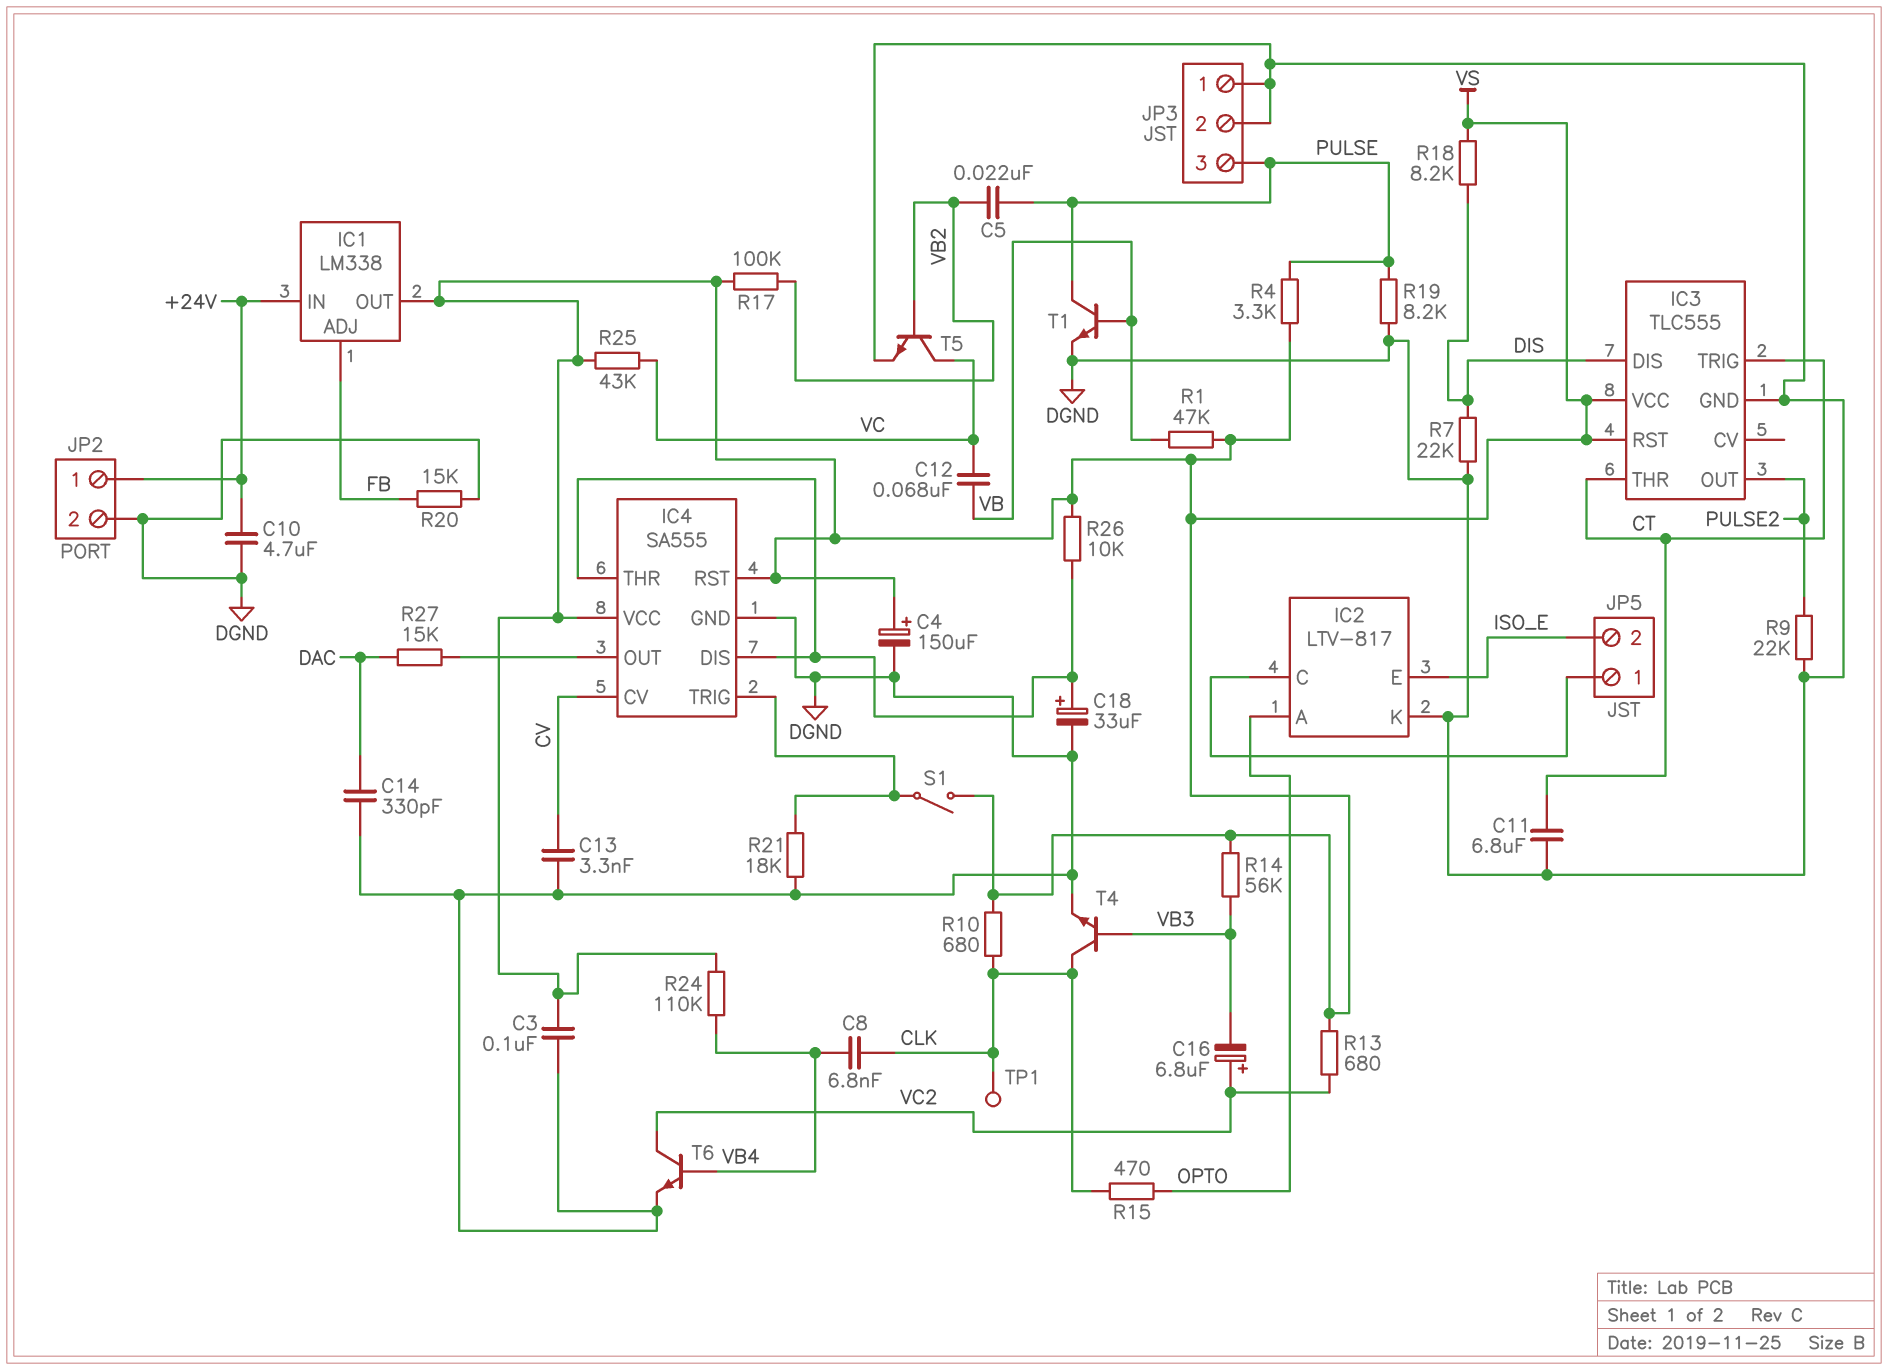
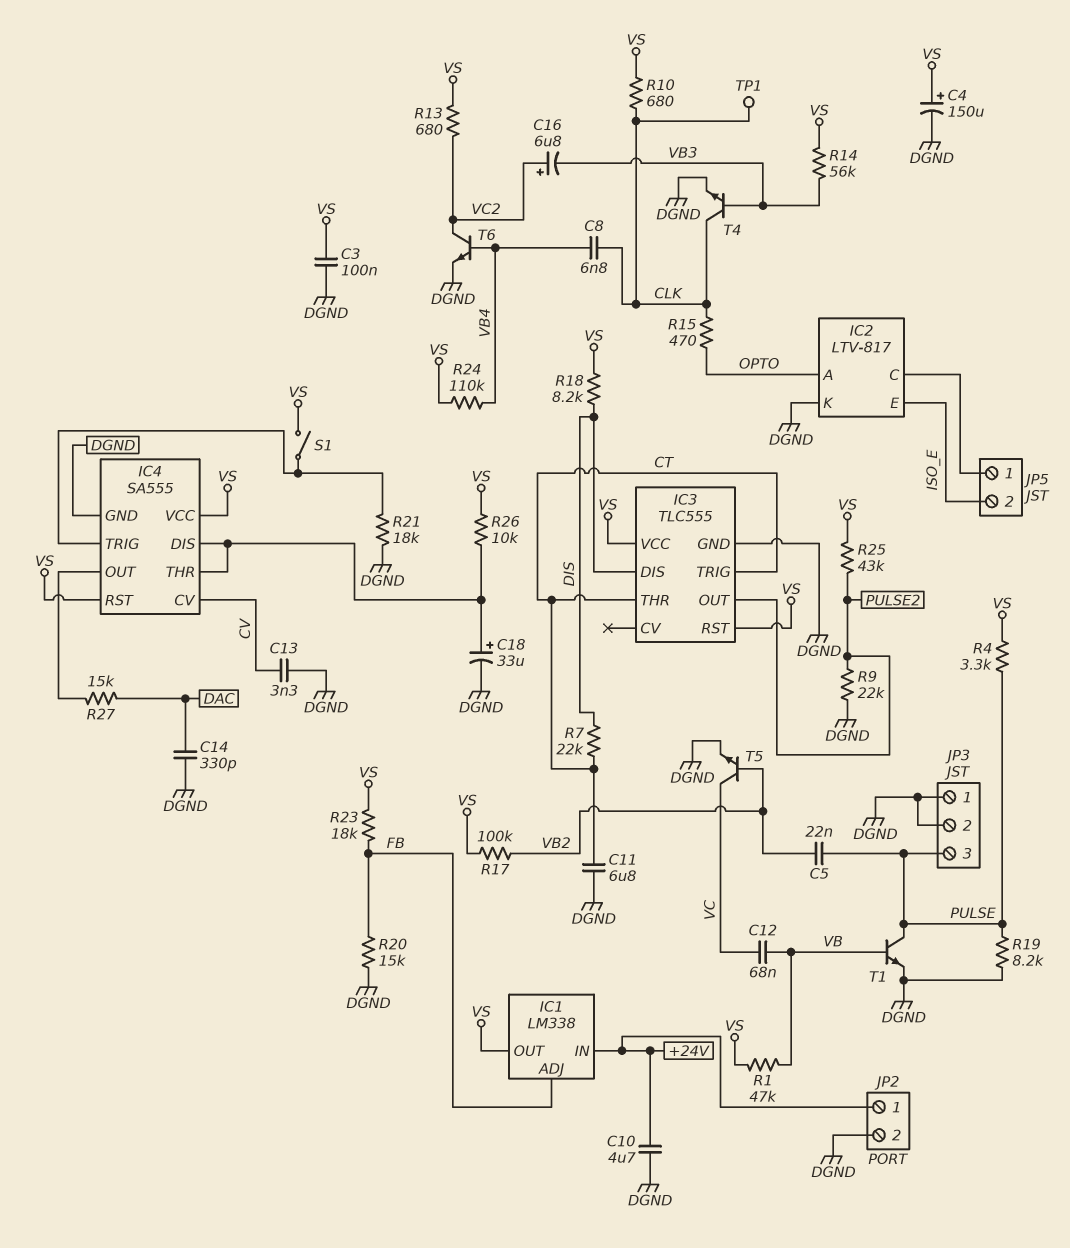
R7: 22k (DGND, DIS) -> 22k (CT, DIS)
R23: none -> 18k (FB, VS)
R25: 43k (VC, VS) -> 43k (PULSE2, VS)

